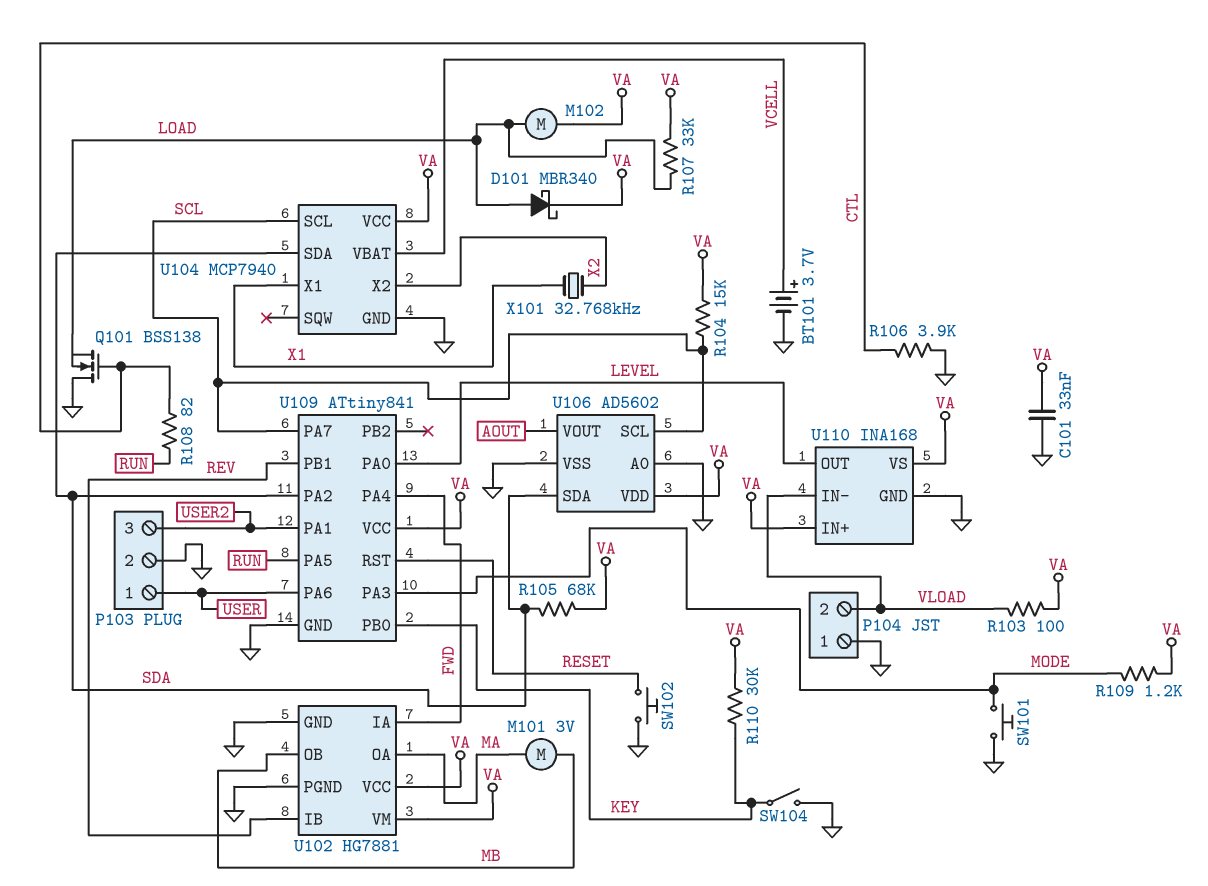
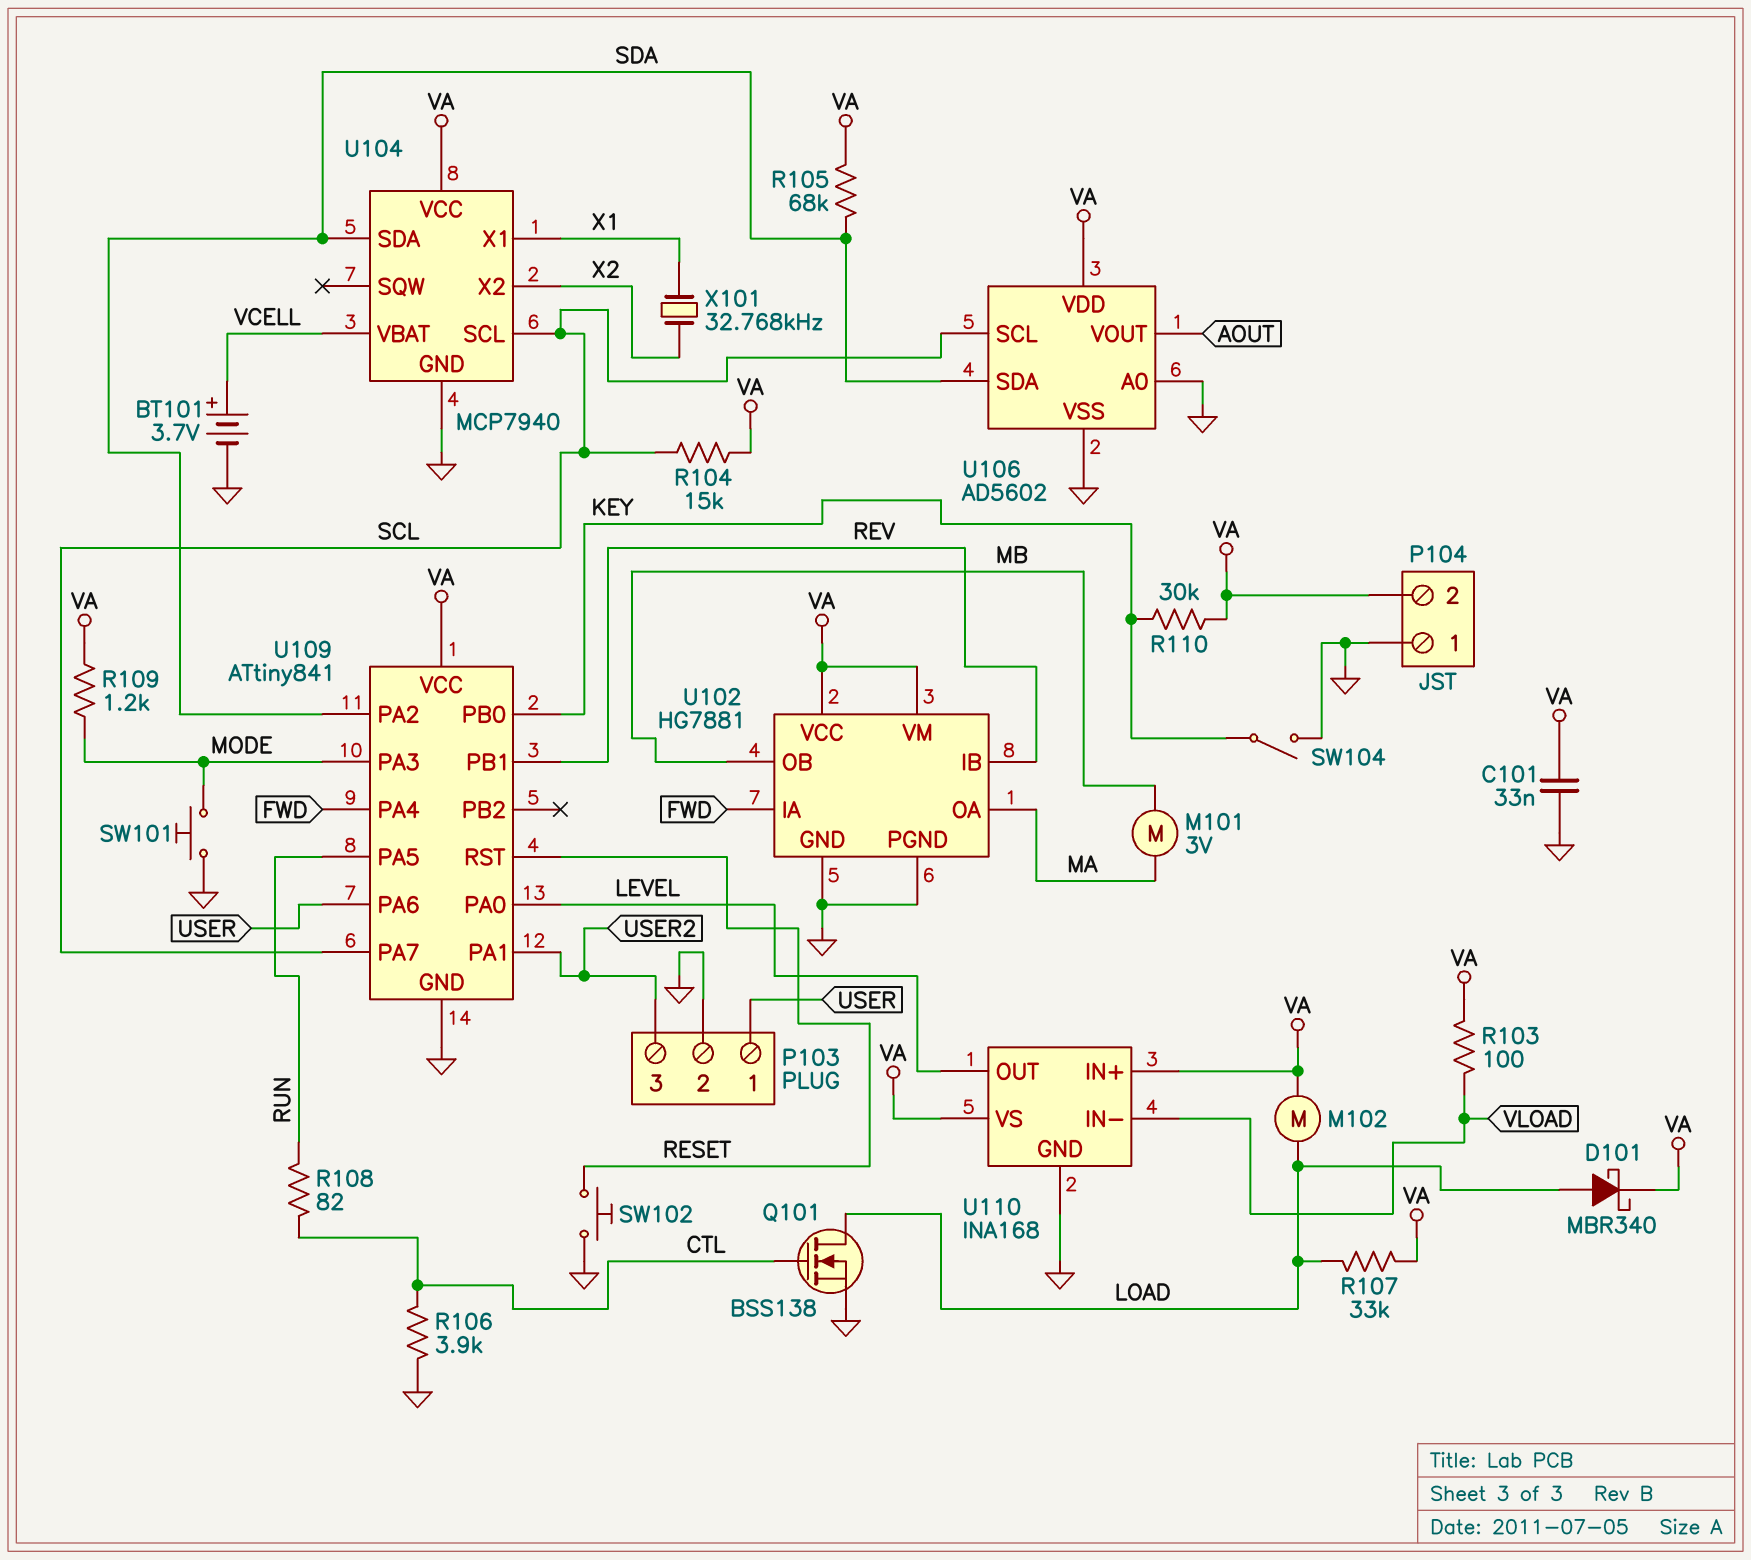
P104 pin 2: VLOAD -> VA
Q101: NMOS BSS138 (G CTL, D GND, S LOAD) -> NMOS BSS138 (G CTL, D LOAD, S GND)

